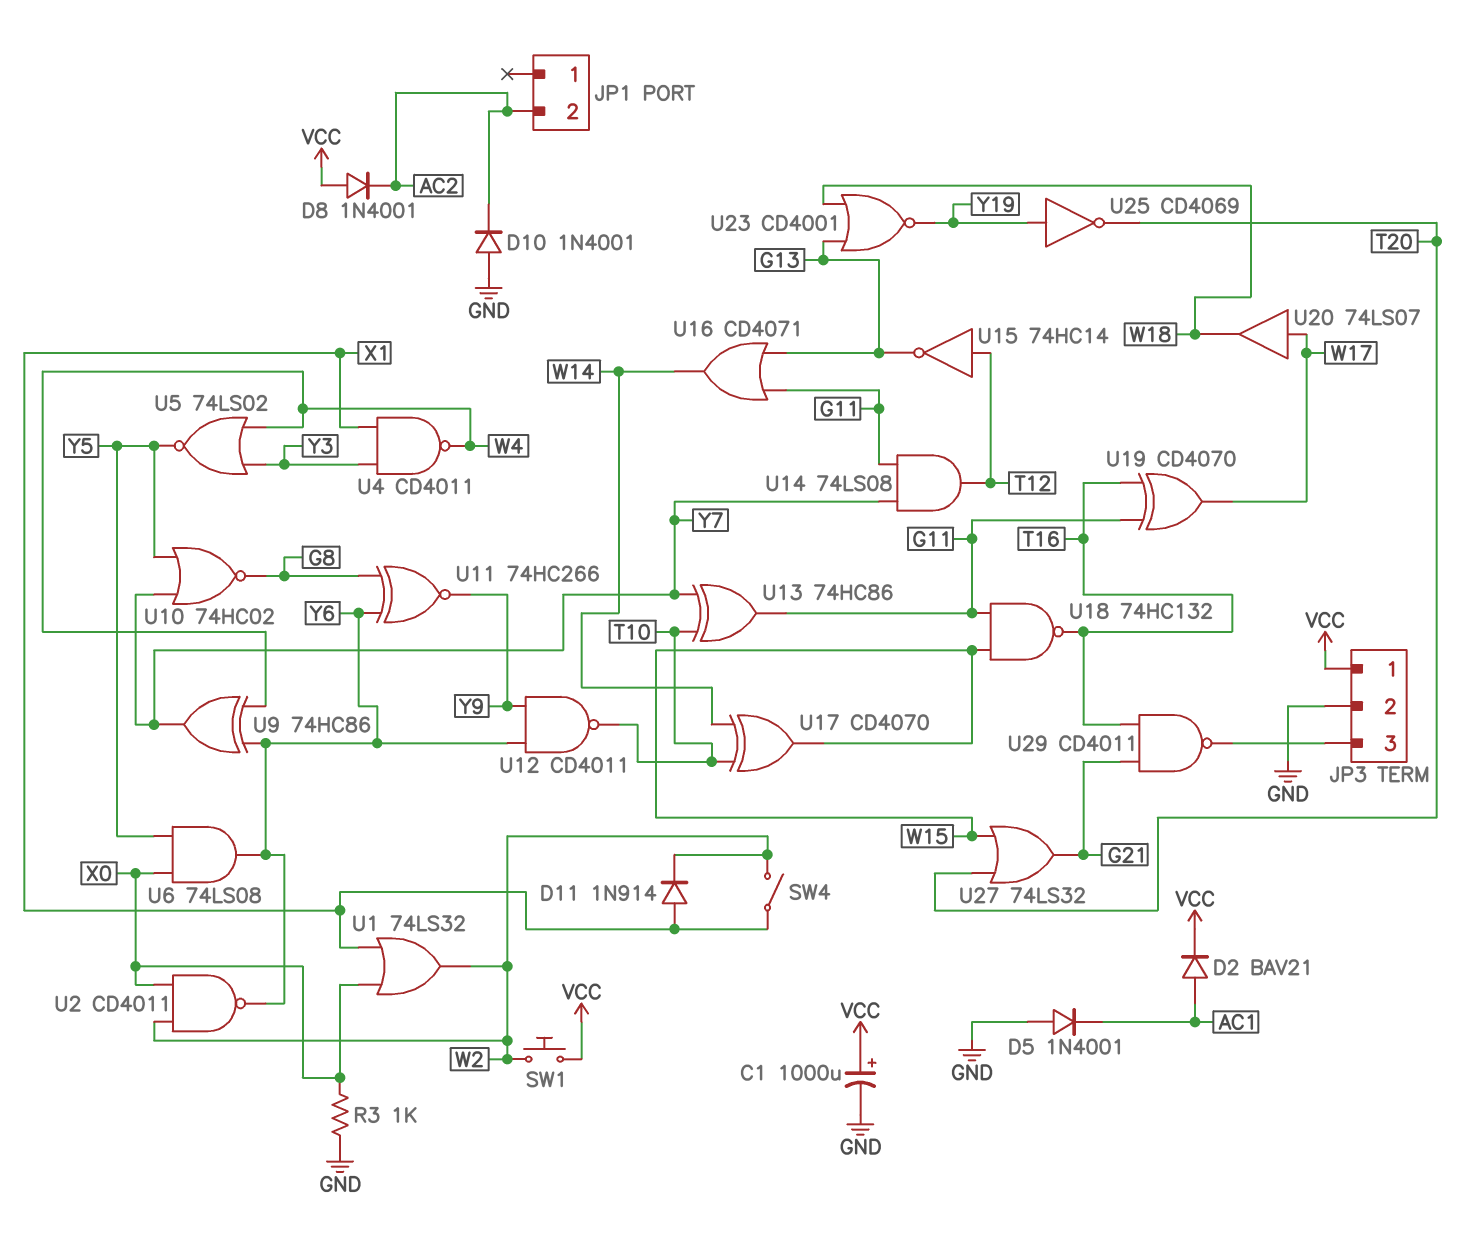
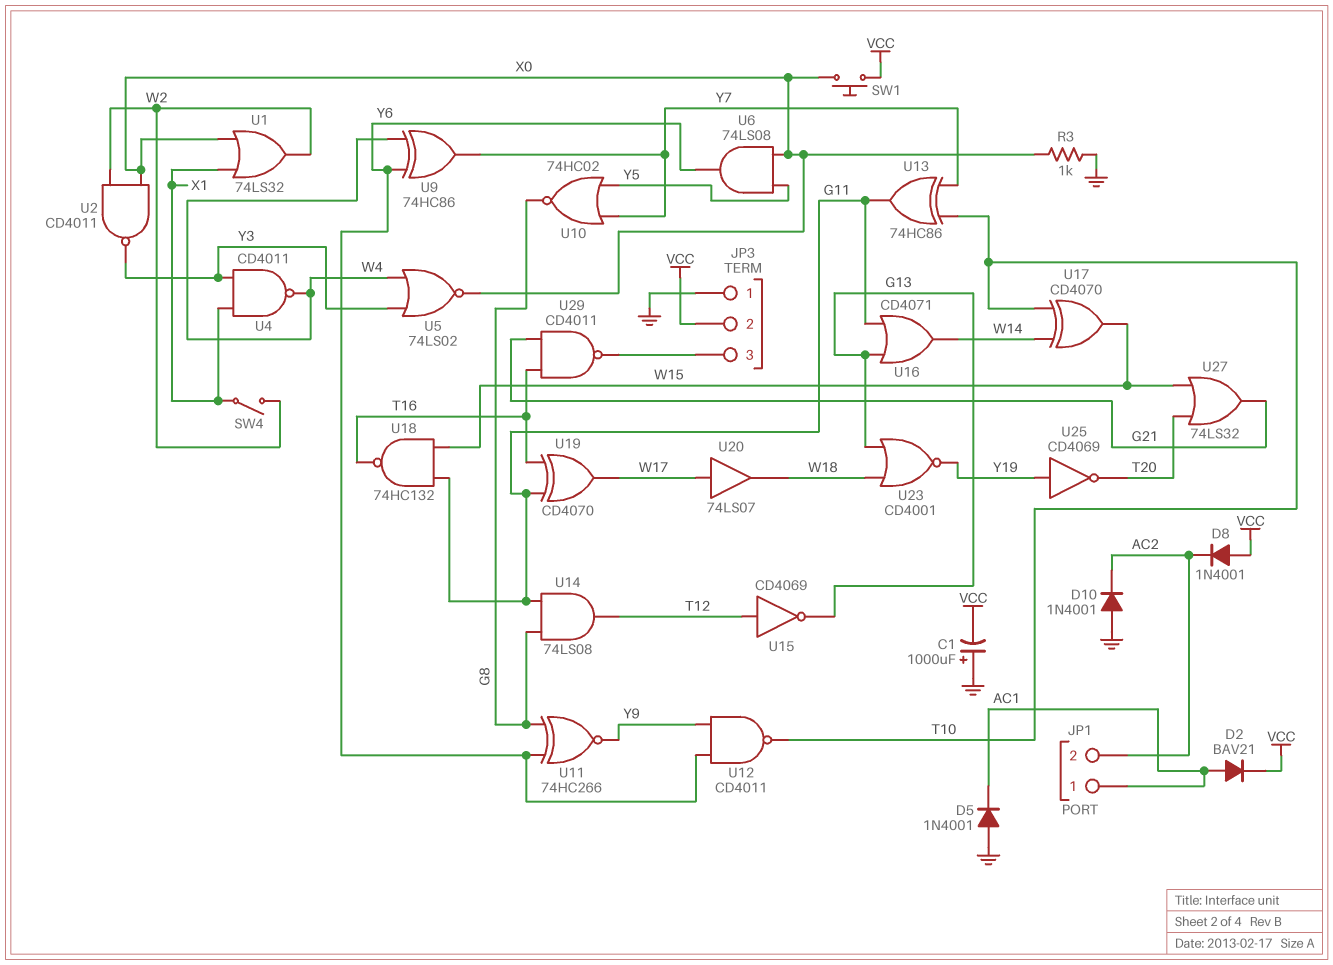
C1: 1000uF (plus VCC, minus GND) -> 1000uF (plus GND, minus VCC)
D11: diode 1N914 (A X1, K W2) -> none
JP1 pin 1: none -> AC1
JP3 pin 1: VCC -> GND
JP3 pin 2: GND -> VCC
SW1: button (VCC, W2) -> button (VCC, X0)
U2: NAND CD4011 (in W2, in X0, out Y6) -> NAND CD4011 (in W2, in X0, out Y3)
U5: NOR 74LS02 (in W4, in Y3, out Y5) -> NOR 74LS02 (in W4, in Y3, out X0)
U14: AND 74LS08 (in G11, in Y7, out T12) -> AND 74LS08 (in G8, in G11, out T12)
U15: NOT 74HC14 (in T12, out G13) -> NOT CD4069 (in T12, out G13)

